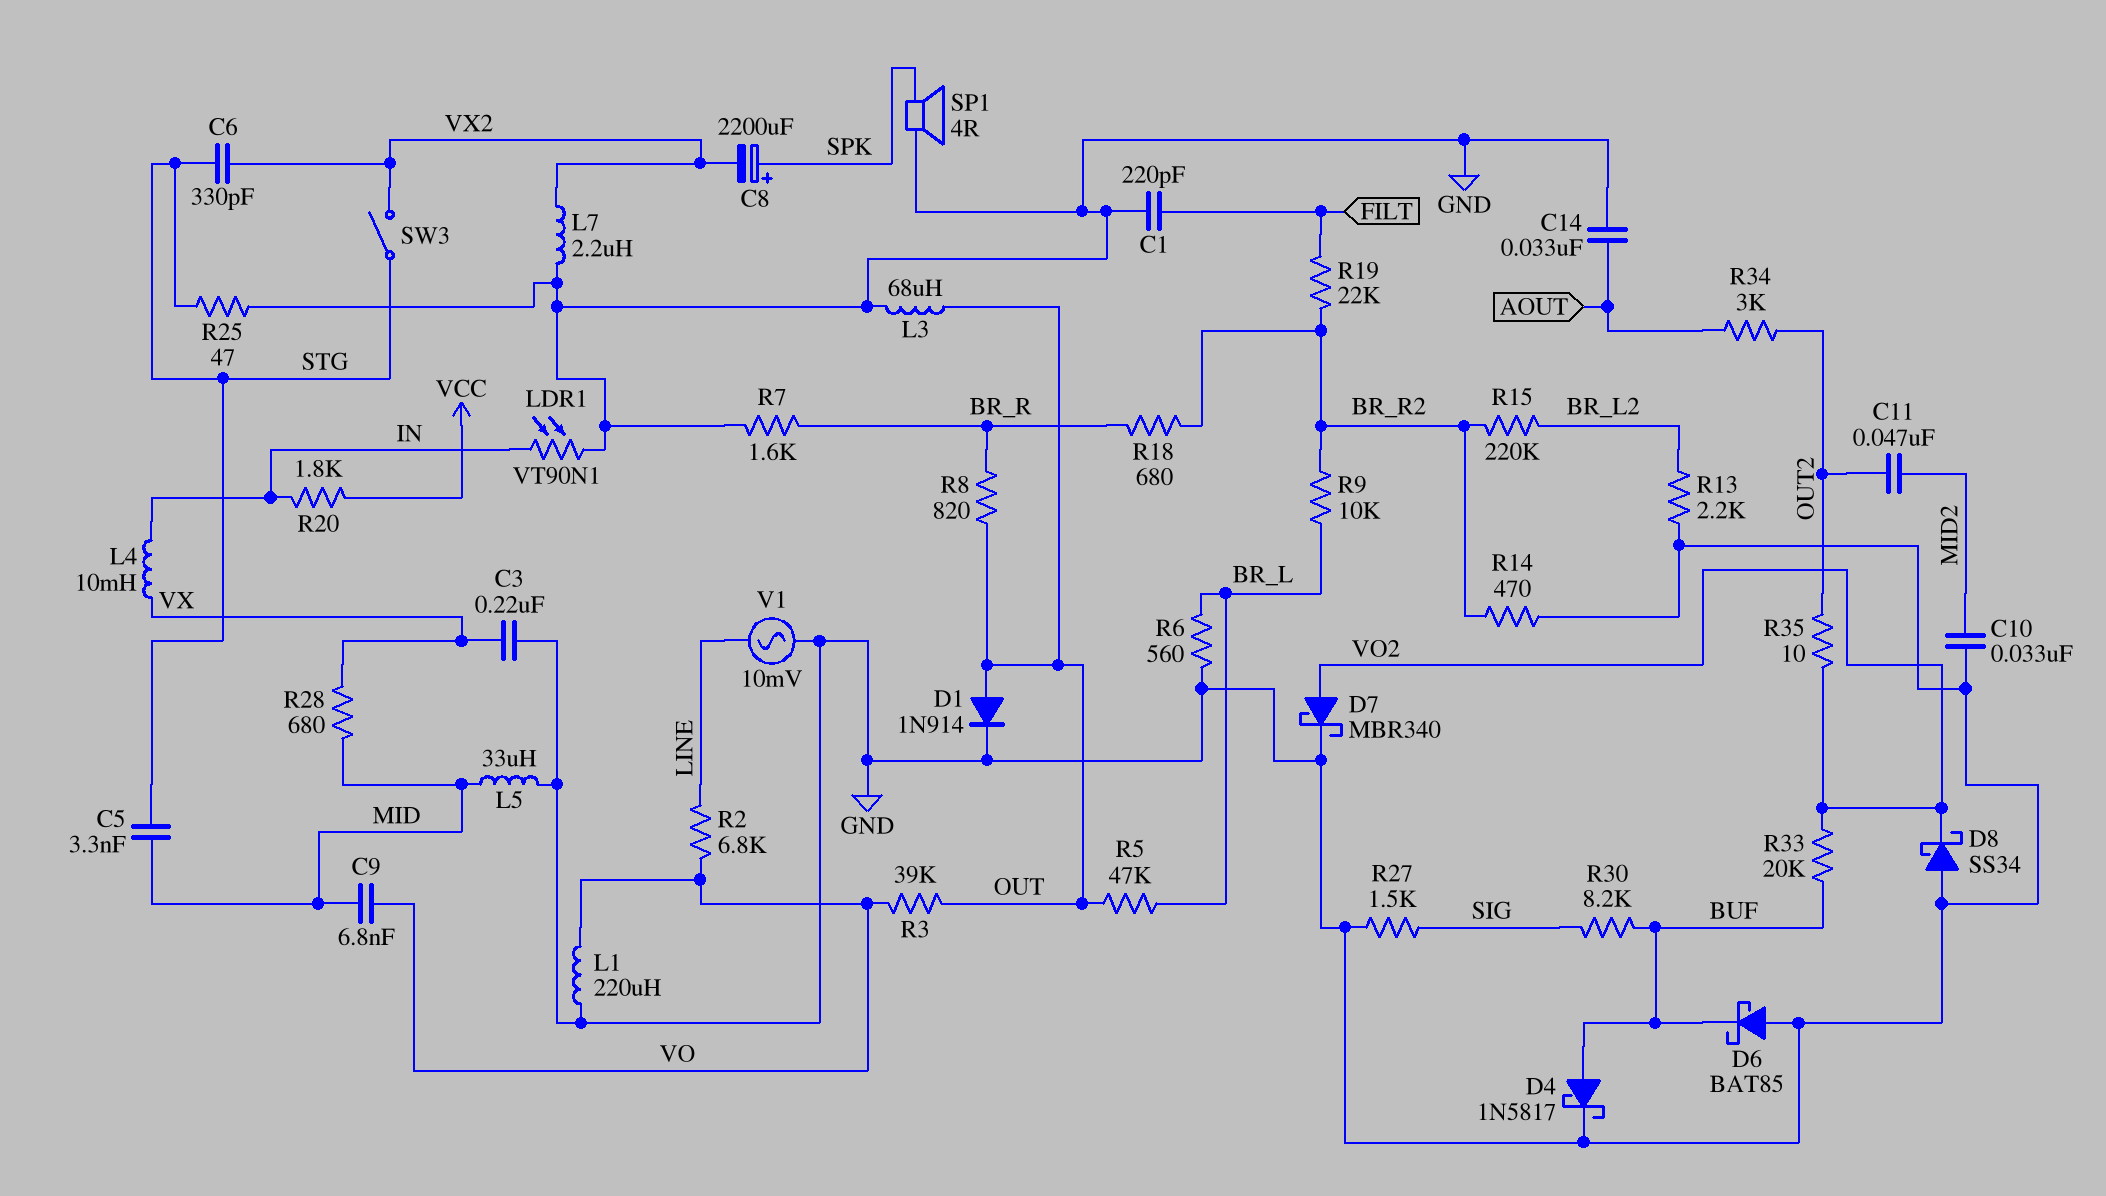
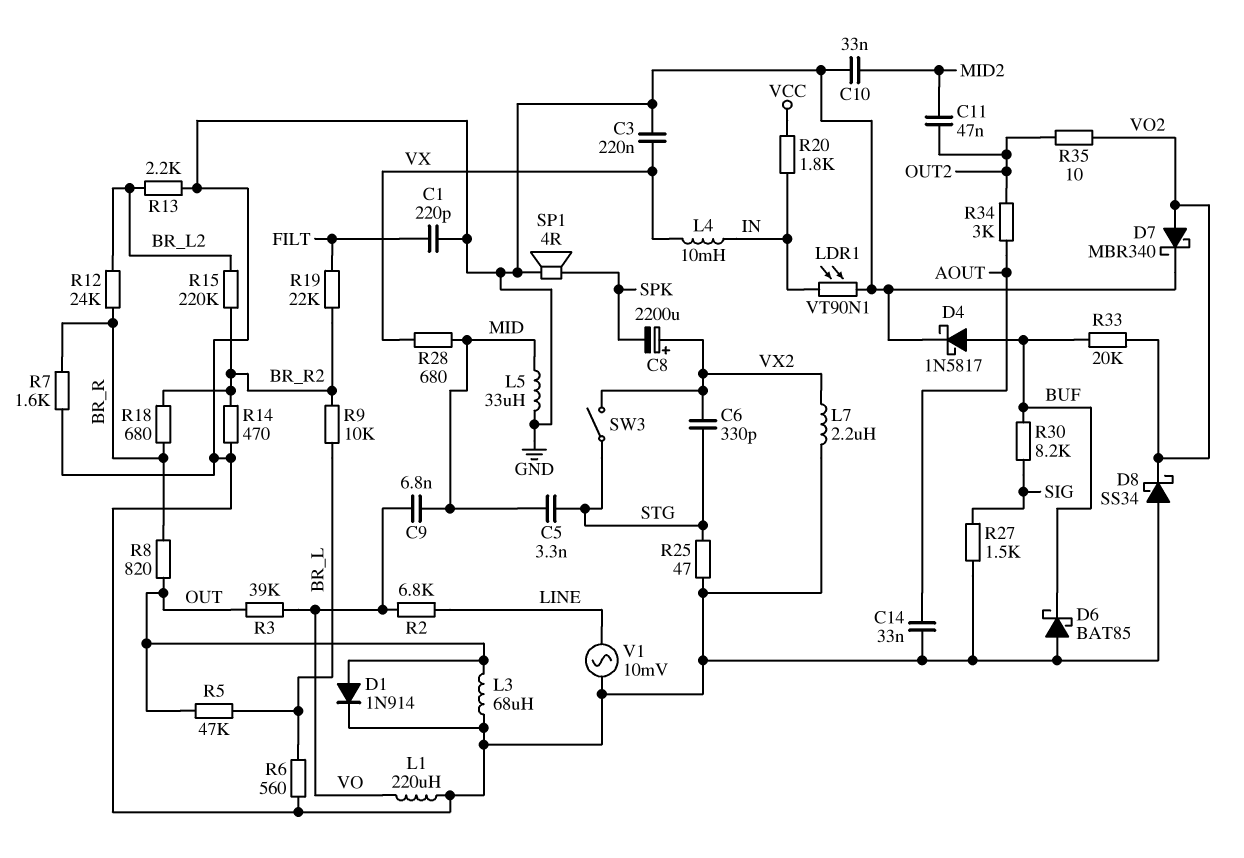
C8: 2200uF (plus SPK, minus VX2) -> 2200uF (plus VX2, minus SPK)
R12: none -> 24k (BR_L2, BR_R)

